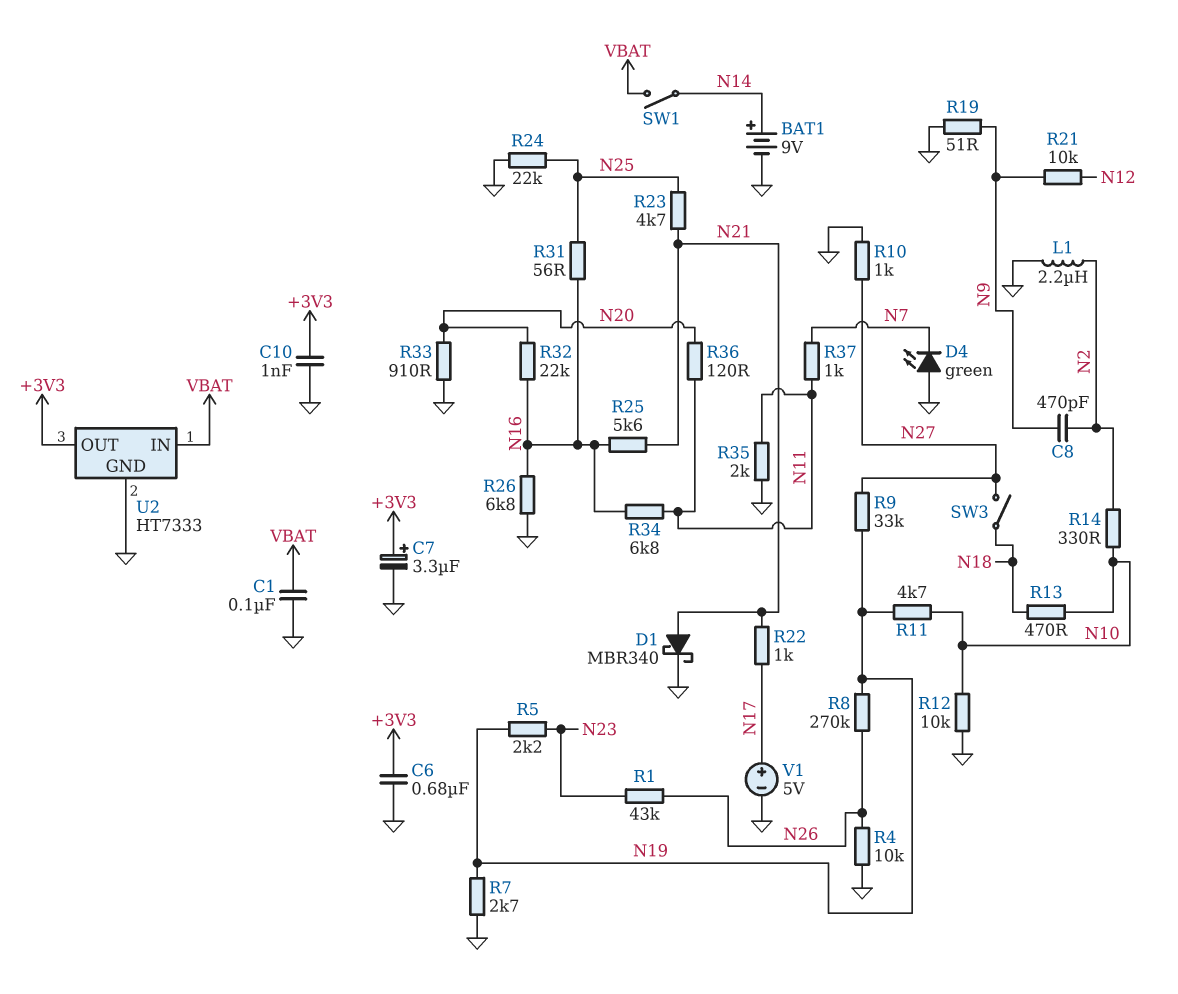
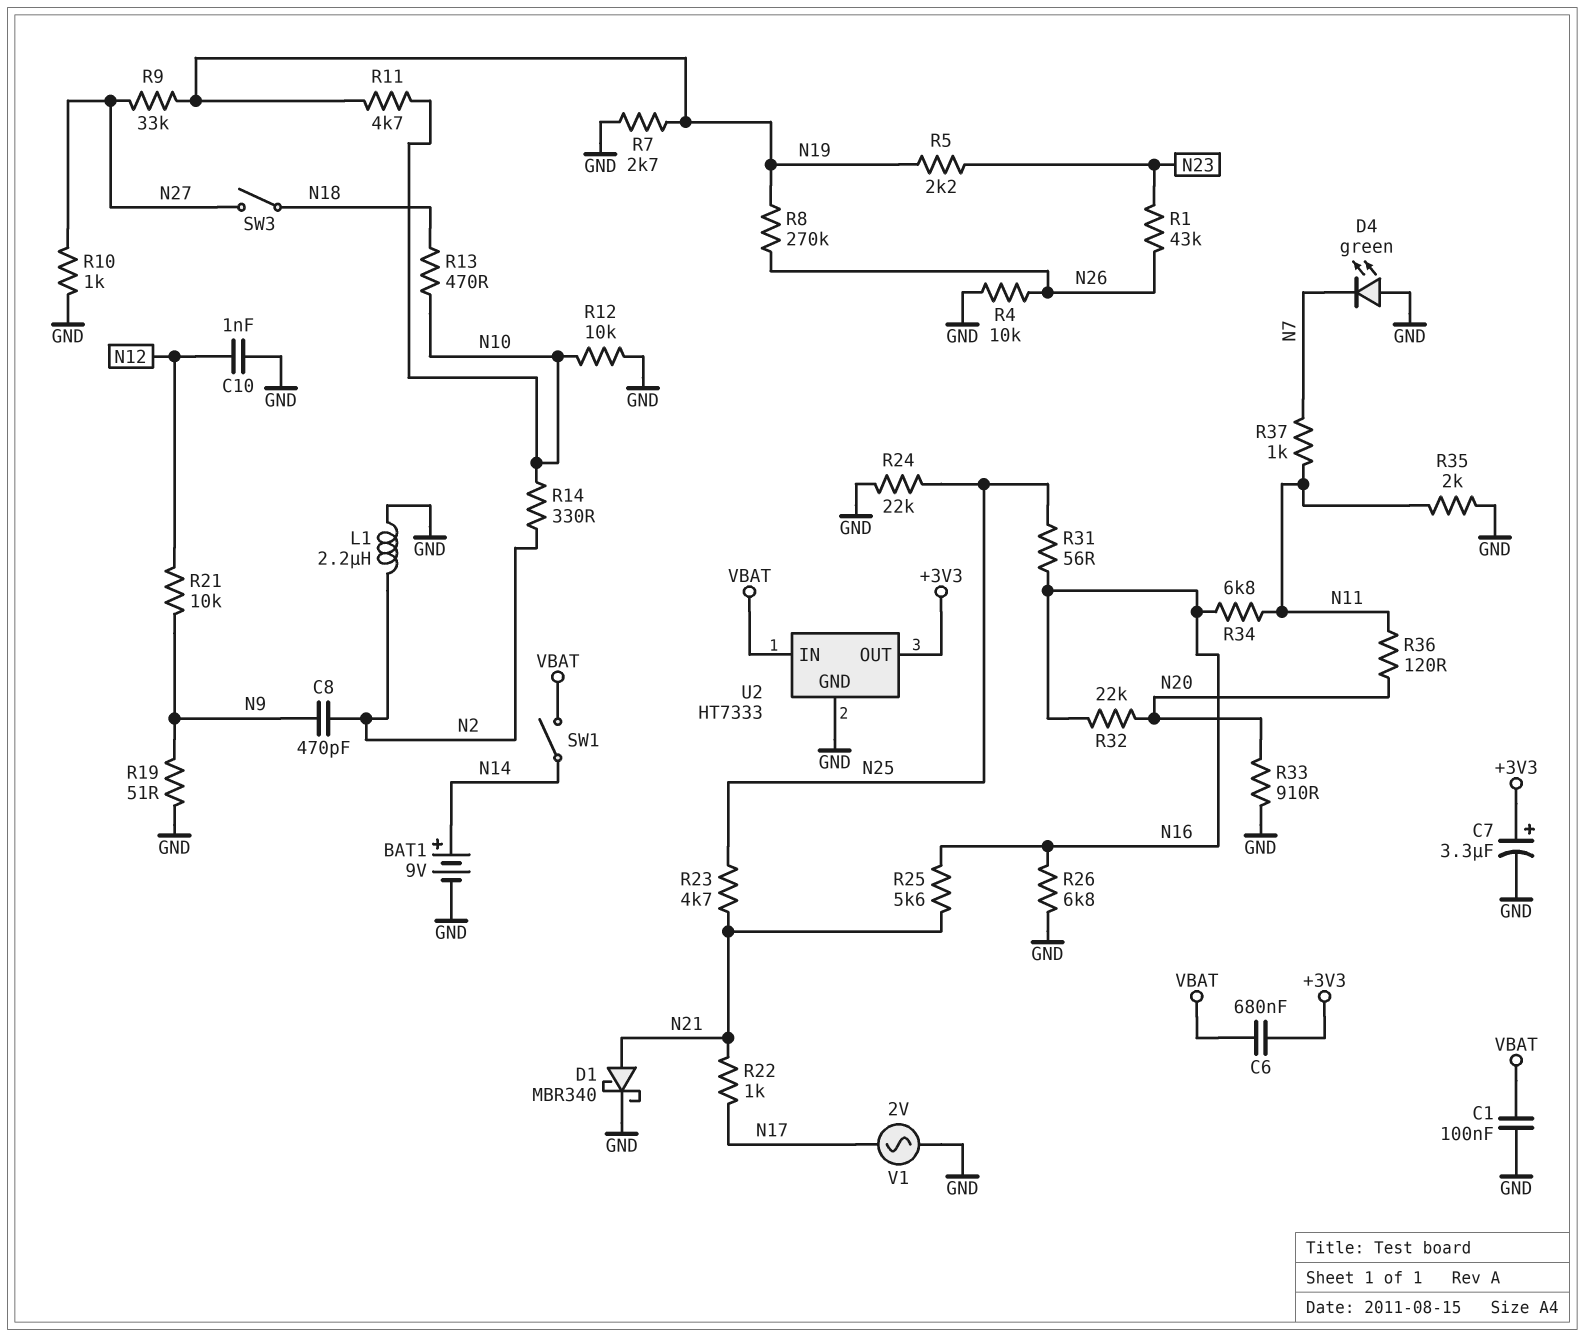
C6: 680nF (+3V3, GND) -> 680nF (+3V3, VBAT)
C10: 1nF (+3V3, GND) -> 1nF (GND, N12)
V1: 5V (plus N17, minus GND) -> AC 2V (GND, N17)

